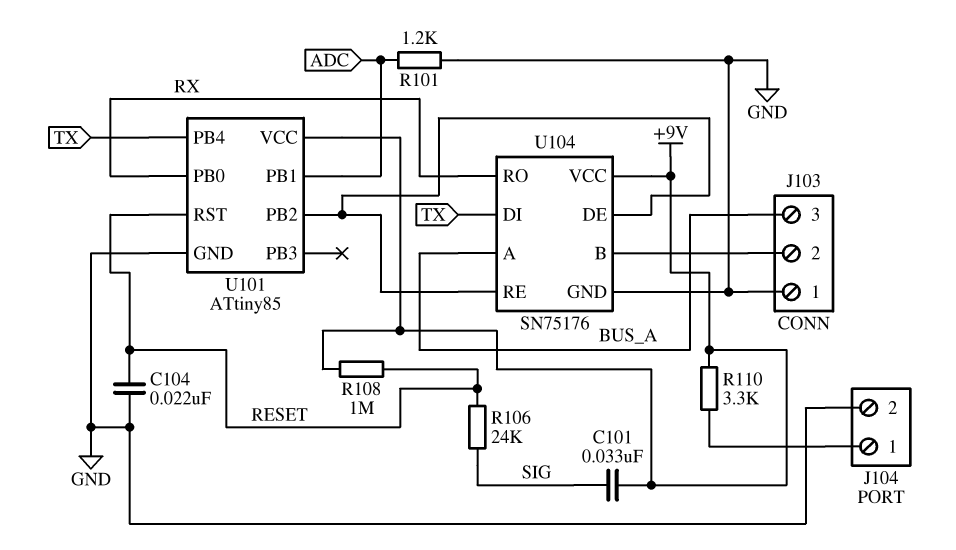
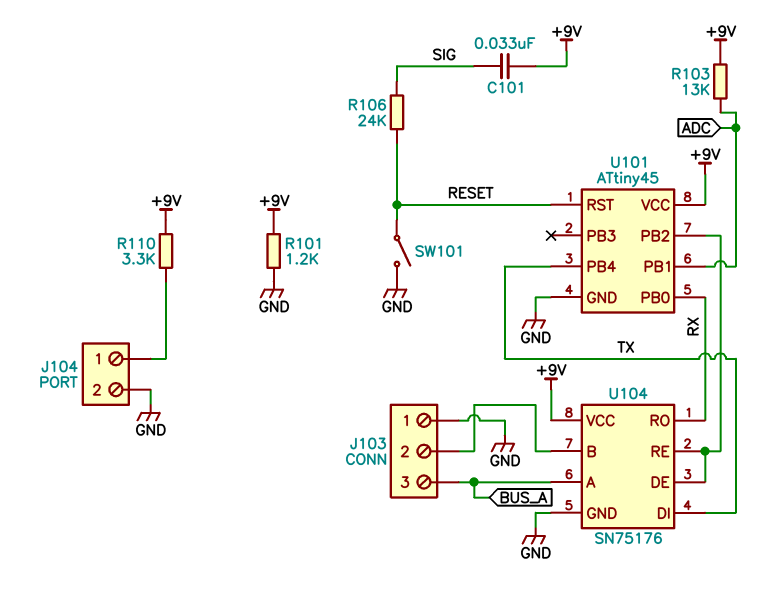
C104: 22nF (GND, RESET) -> none
R101: 1.2k (ADC, GND) -> 1.2k (+9V, GND)
R103: none -> 13k (+9V, ADC)
R108: 1M (+9V, RESET) -> none
SW101: none -> switch (GND, RESET)
U101: ATtiny85 -> ATtiny45

